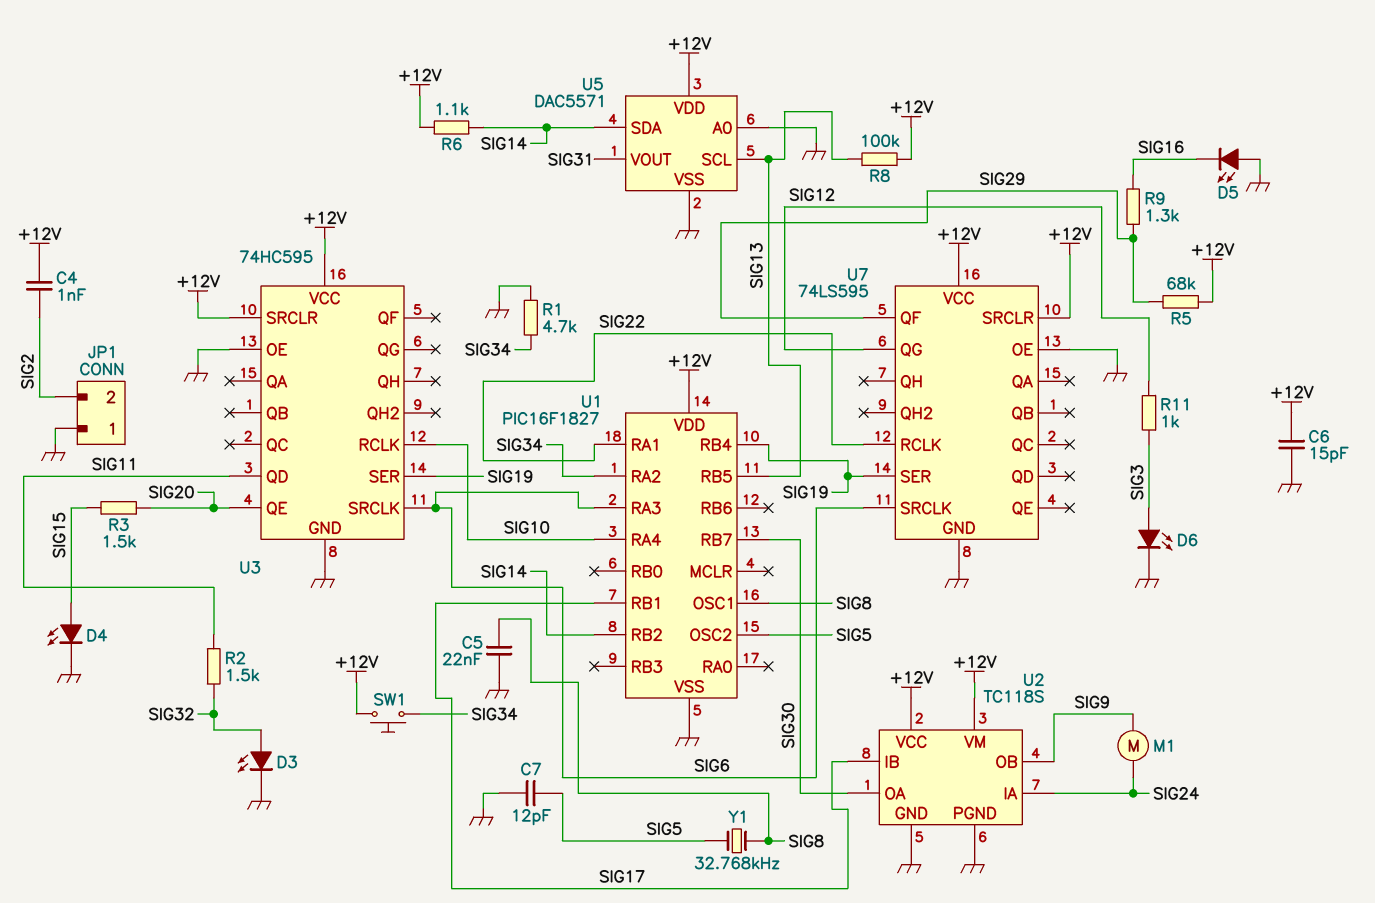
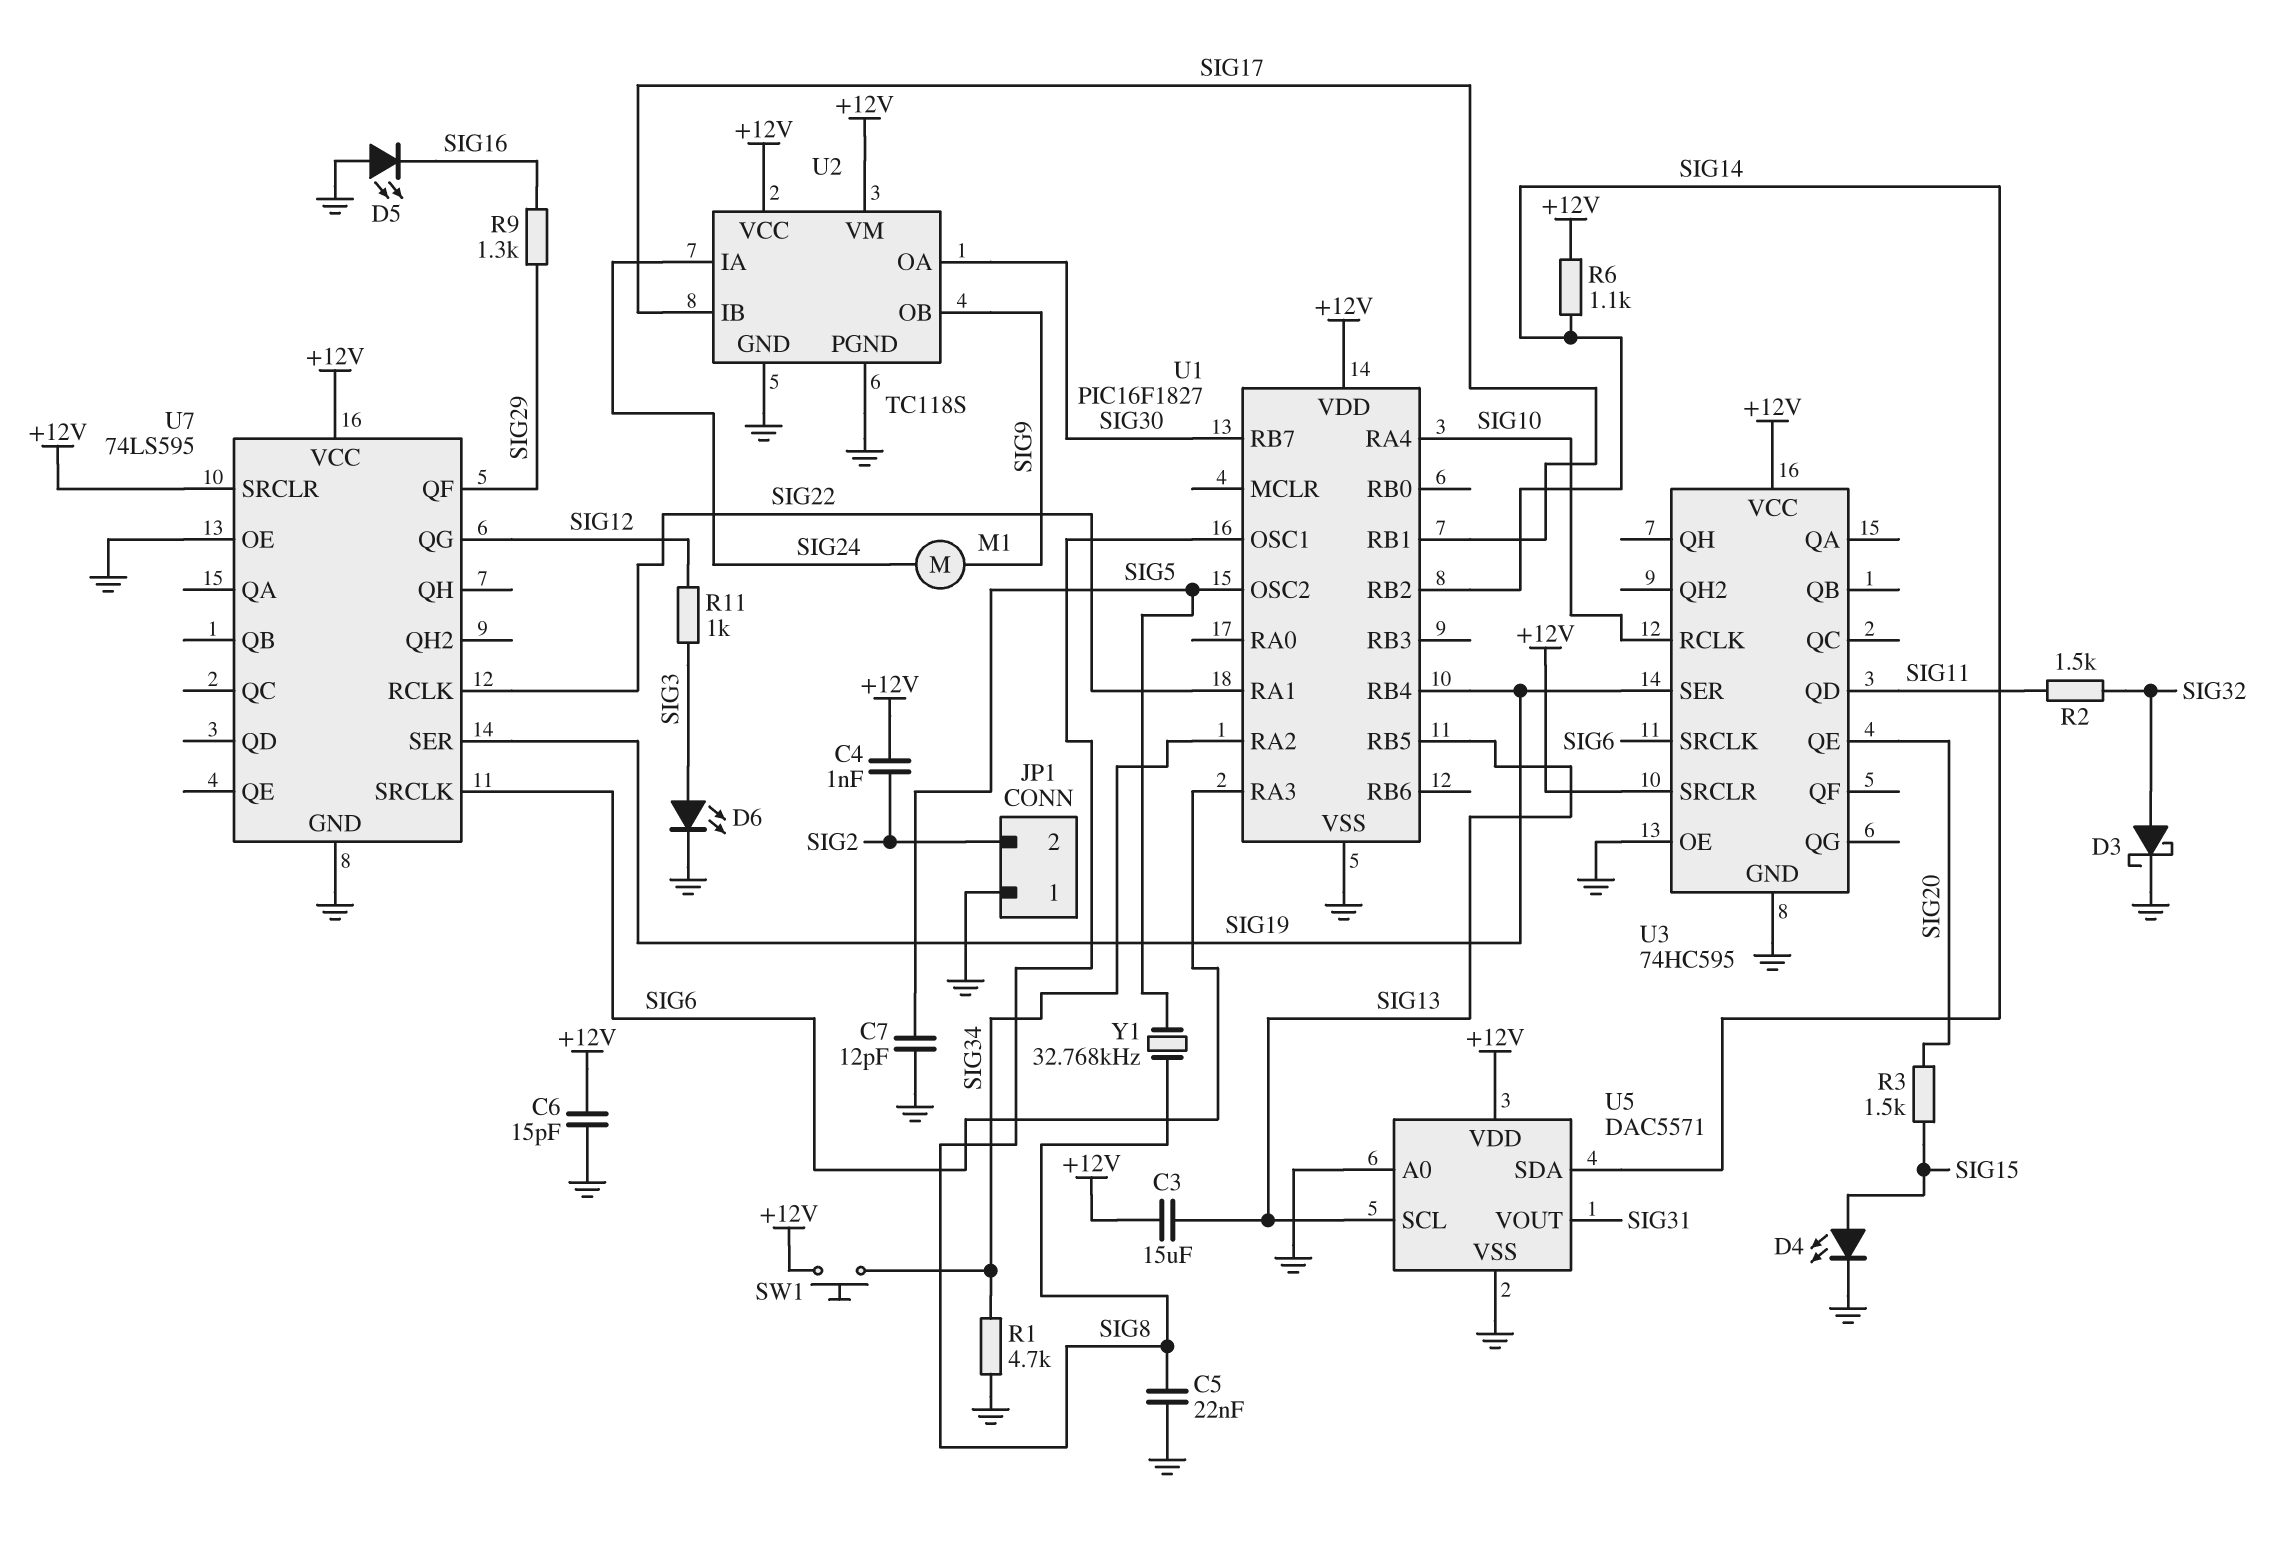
C3: none -> 15uF (+12V, SIG13)
D3: LED (A SIG32, K GND) -> schottky (A SIG32, K GND)
R5: 68k (+12V, SIG29) -> none
R8: 100k (+12V, SIG13) -> none

